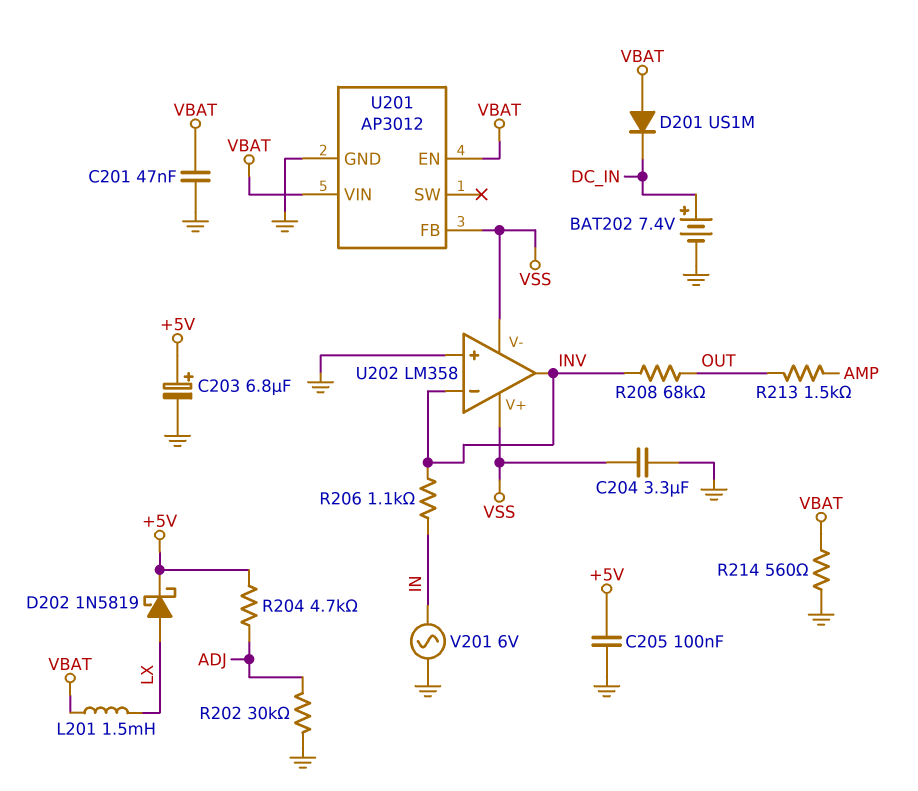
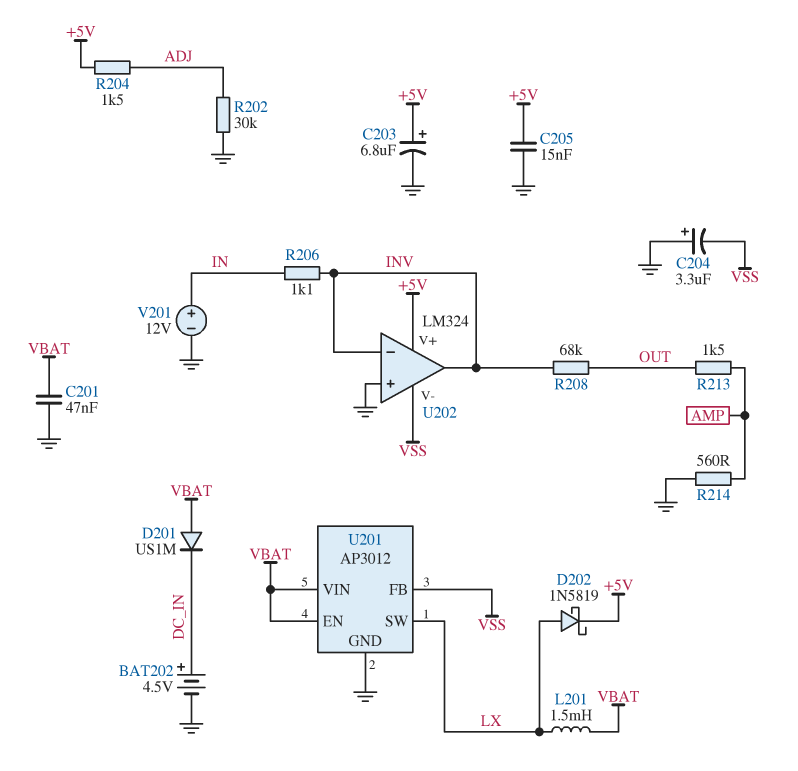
BAT202: 7.4V (plus DC_IN, minus GND) -> 4.5V (plus DC_IN, minus GND)
C204: 3.3uF (GND, VSS) -> 3.3uF (plus GND, minus VSS)
C205: 100nF (+5V, GND) -> 15nF (+5V, GND)
R204: 4.7k (+5V, ADJ) -> 1.5k (+5V, ADJ)
R214: 560 (GND, VBAT) -> 560 (AMP, GND)
U201 pin SW: none -> LX
U202: LM358 -> LM324
U202 pin V+: VSS -> +5V
V201: AC 6V (GND, IN) -> 12V (plus IN, minus GND)

